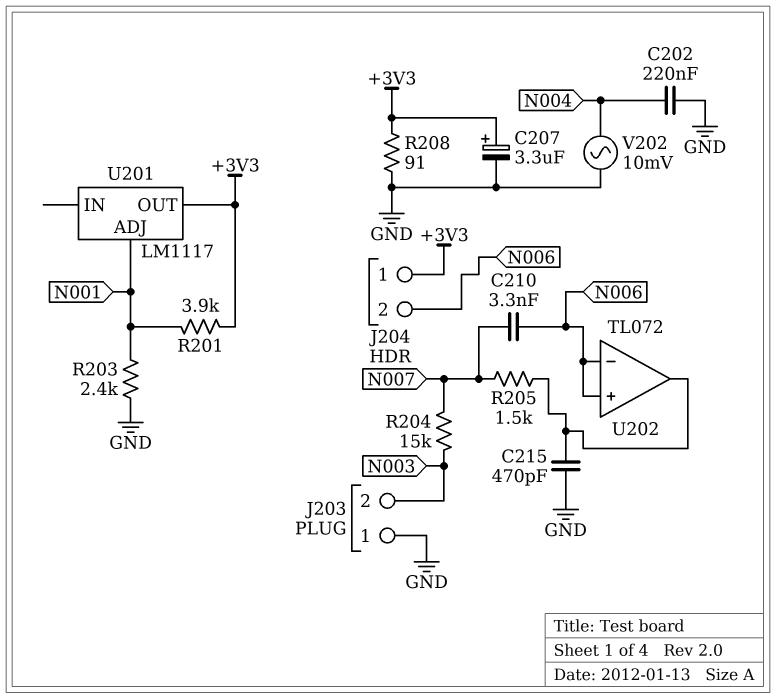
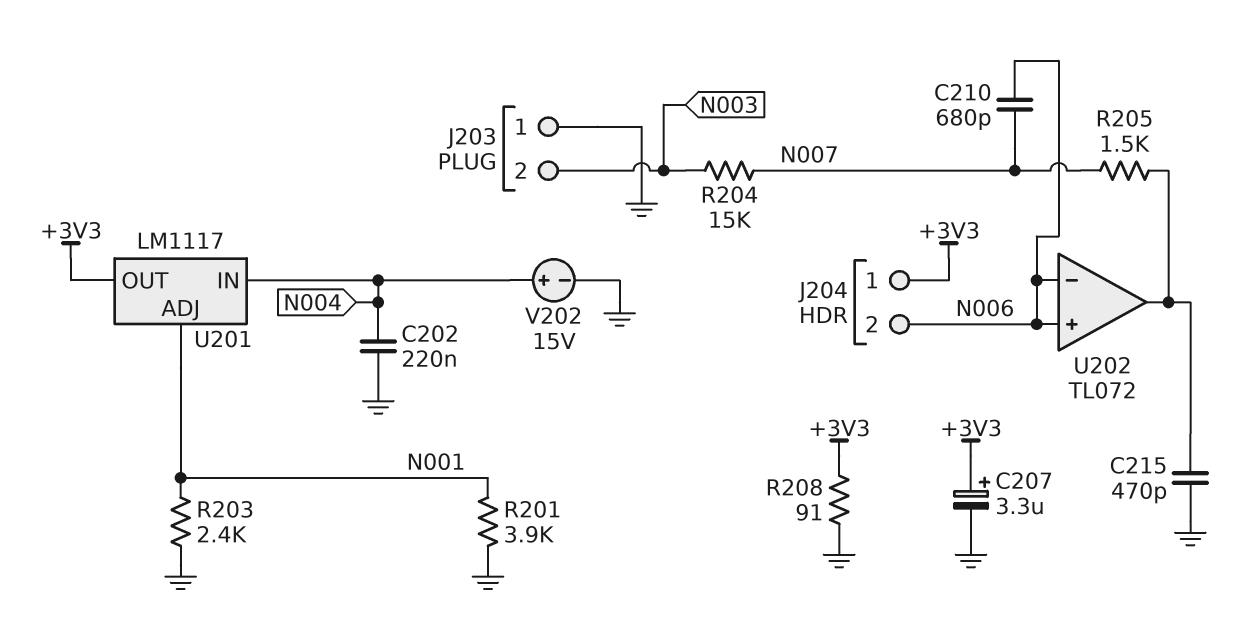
C210: 3.3nF (N006, N007) -> 680pF (N006, N007)
R201: 3.9k (+3V3, N001) -> 3.9k (GND, N001)
U201 pin IN: none -> N004
V202: AC 10mV (GND, N004) -> 15V (plus N004, minus GND)

